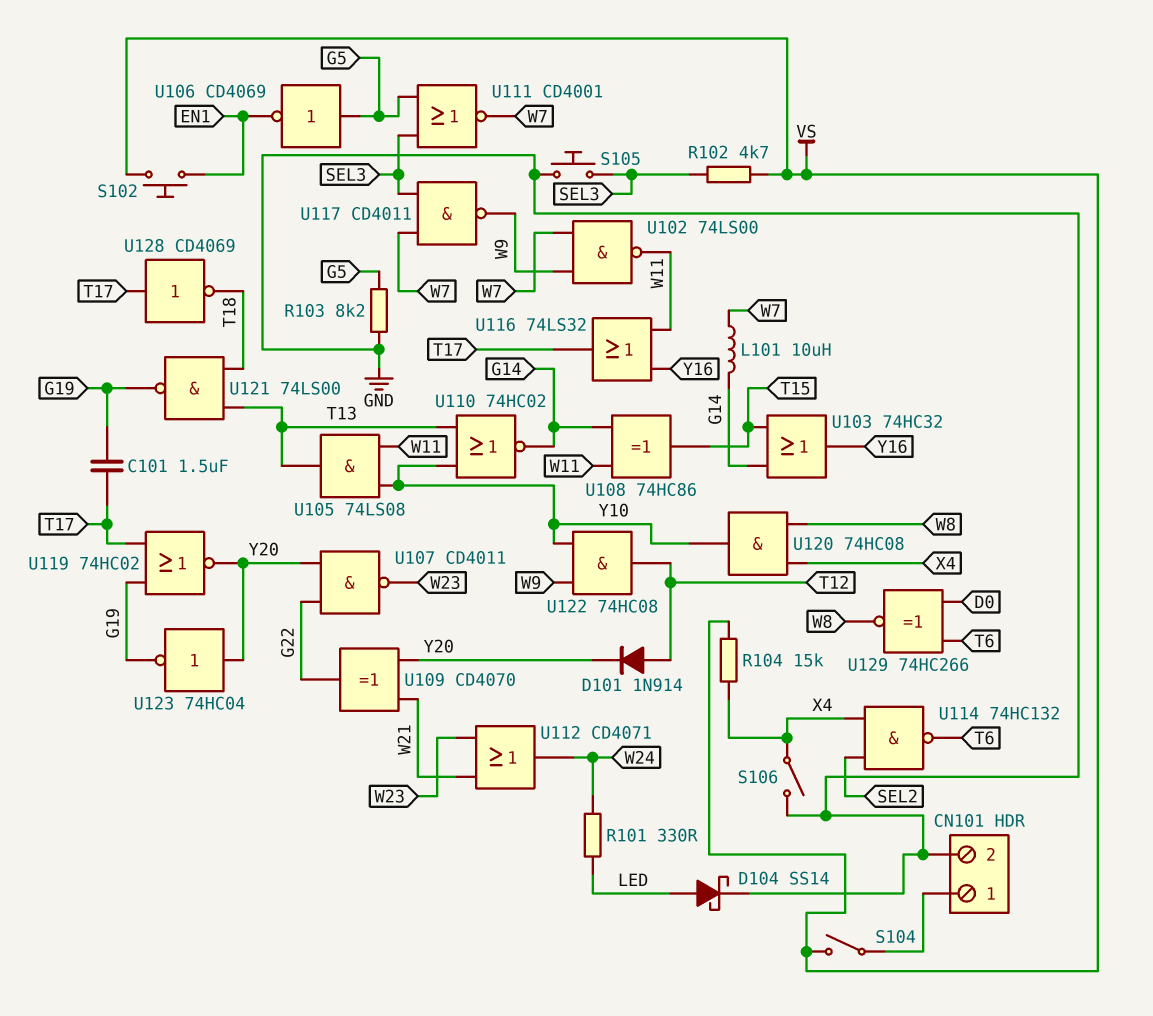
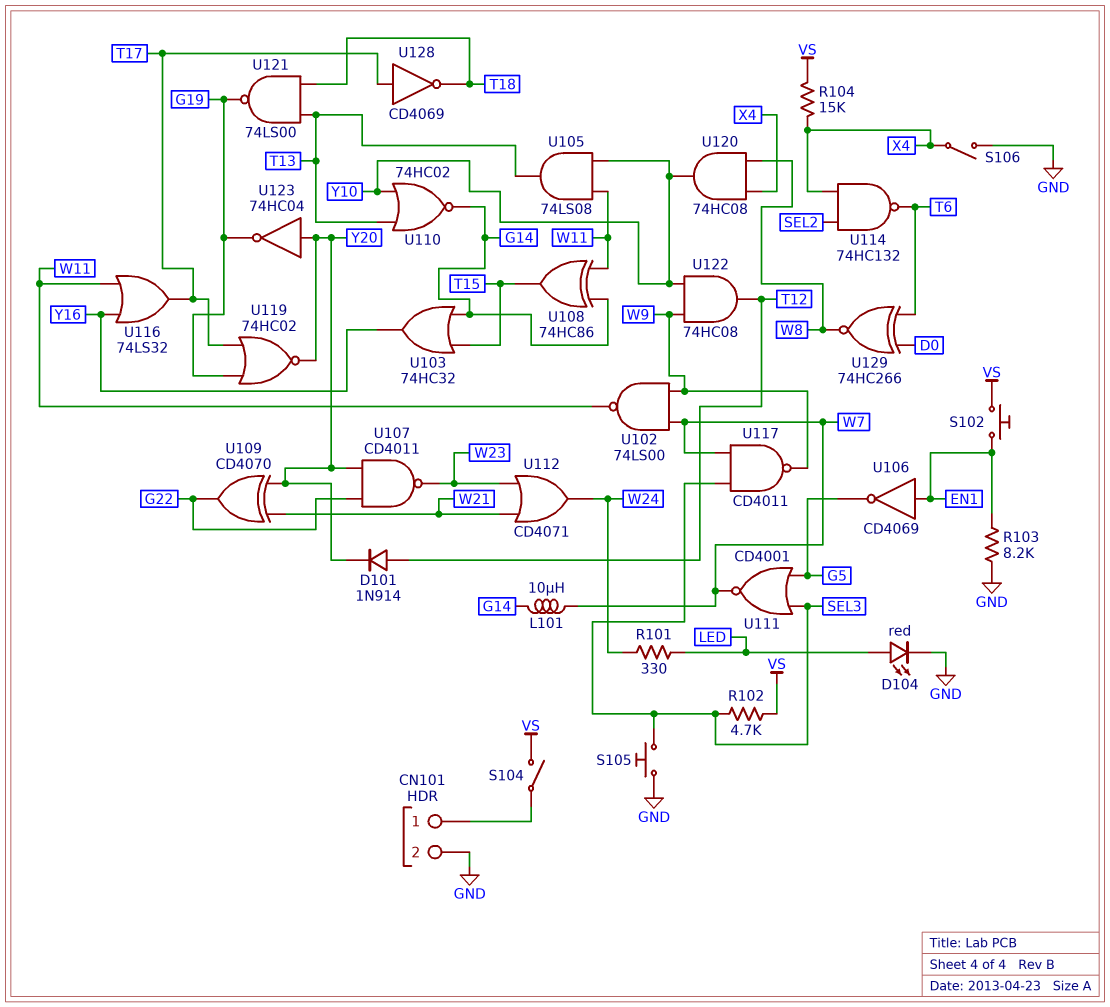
C101: 1.5uF (G19, T17) -> none
D104: schottky SS14 (A LED, K GND) -> LED red (A LED, K GND)
R103: 8.2k (G5, GND) -> 8.2k (EN1, GND)
U106: NOT CD4069 (in G5, out EN1) -> NOT CD4069 (in EN1, out G5)

